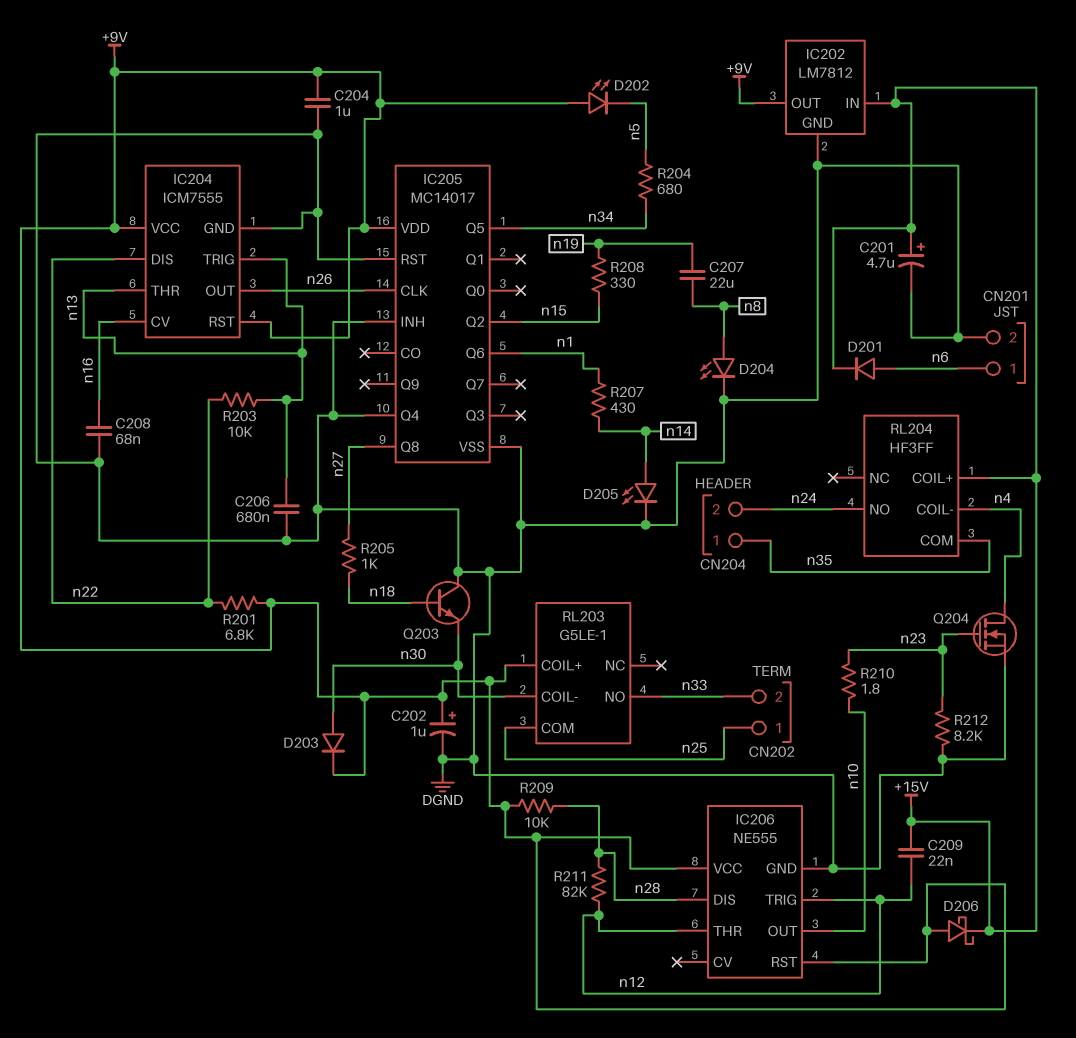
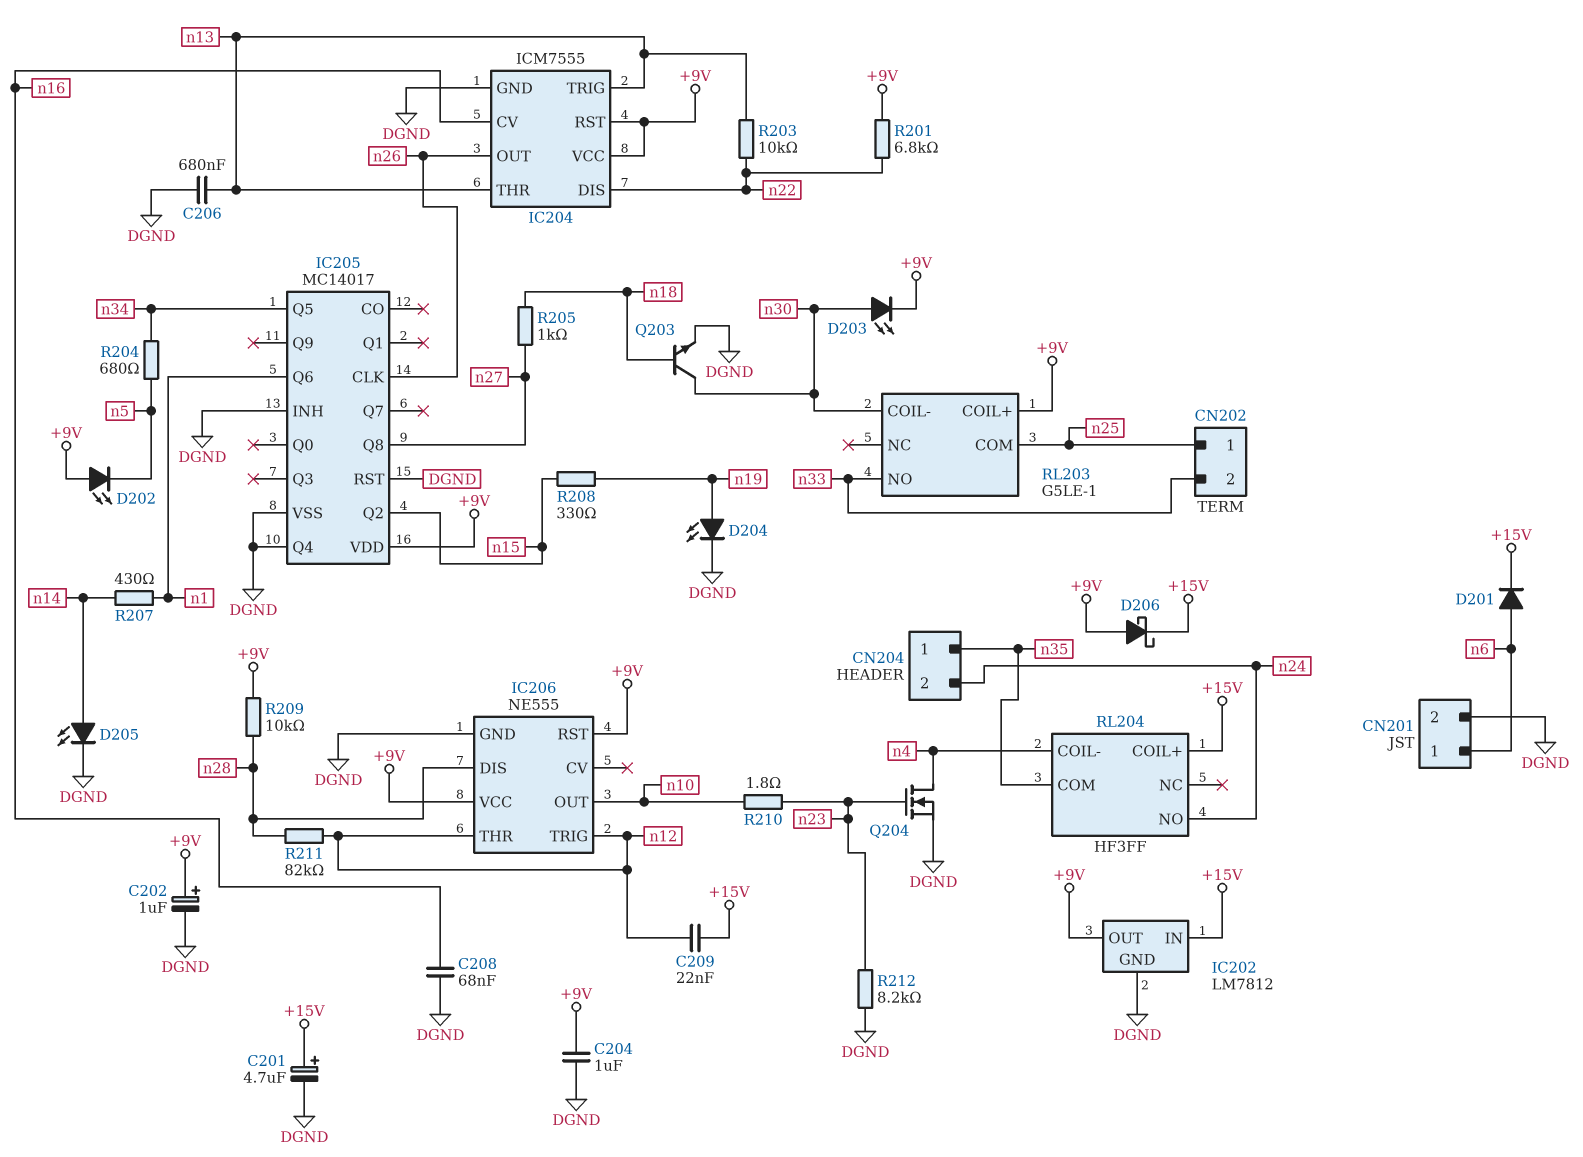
C207: 22uF (n8, n19) -> none
D203: diode (A n30, K +9V) -> LED (A n30, K +9V)
D204: LED (A n8, K DGND) -> LED (A n19, K DGND)
Q203: NPN (B n18, C DGND, E n30) -> NPN (B n18, C n30, E DGND)

